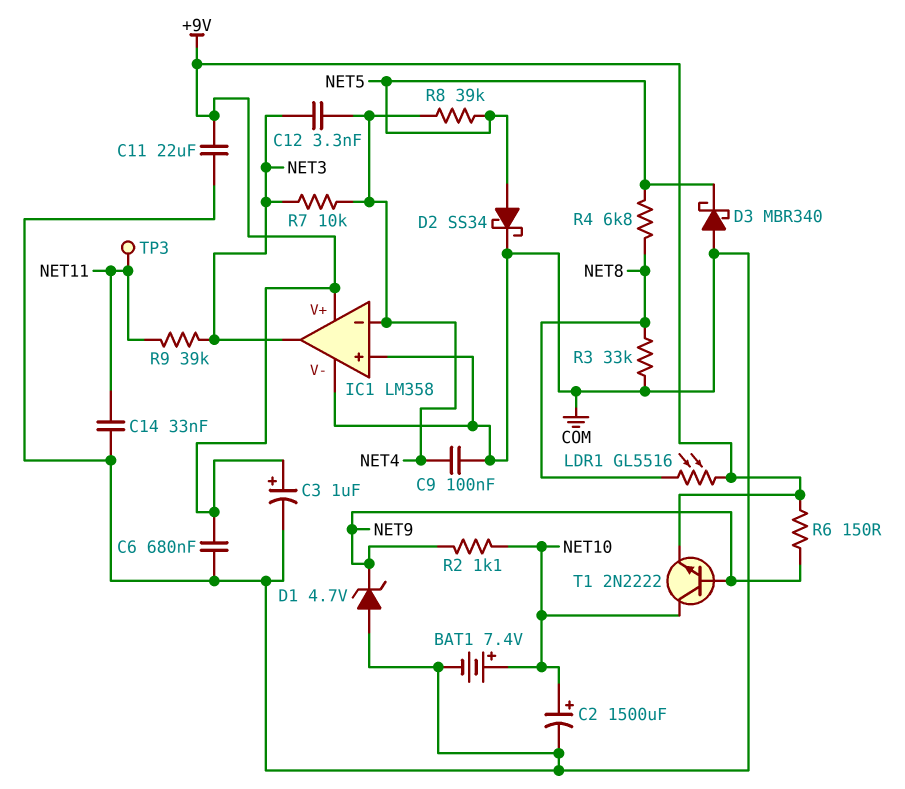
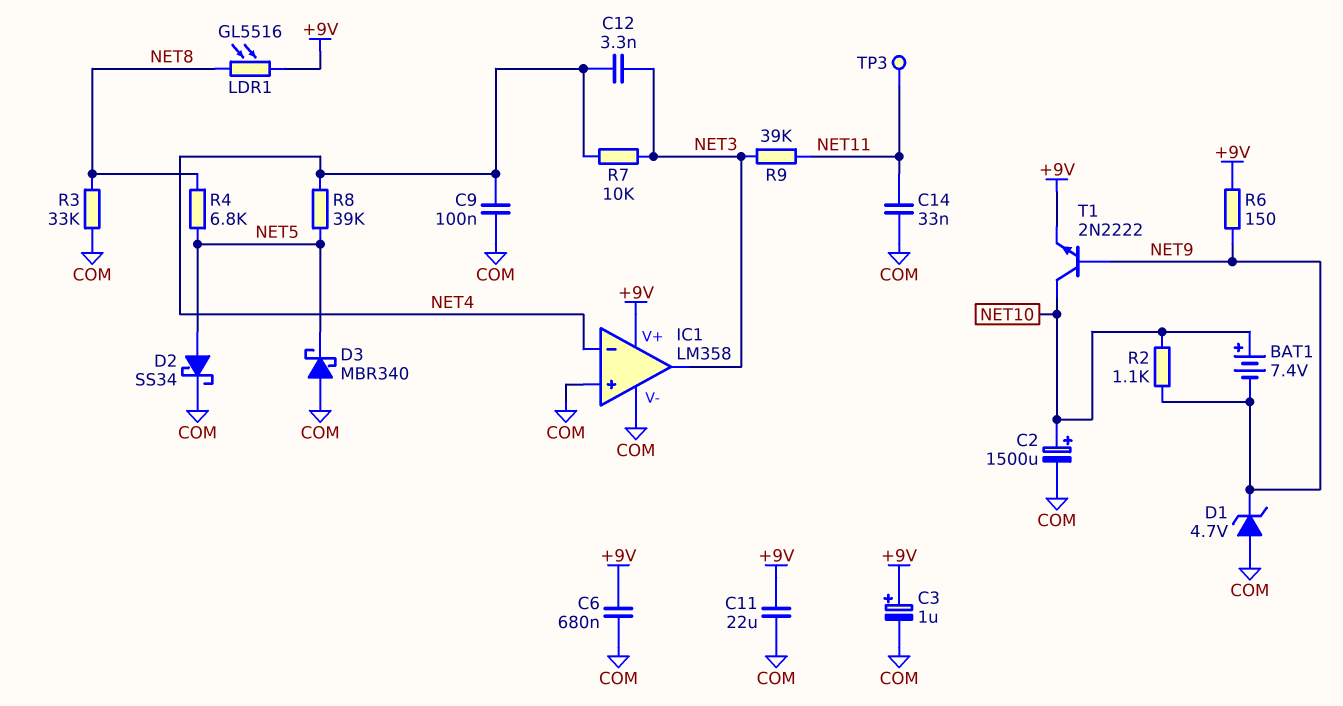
BAT1: 7.4V (plus NET10, minus COM) -> 7.4V (plus NET10, minus NET9)

